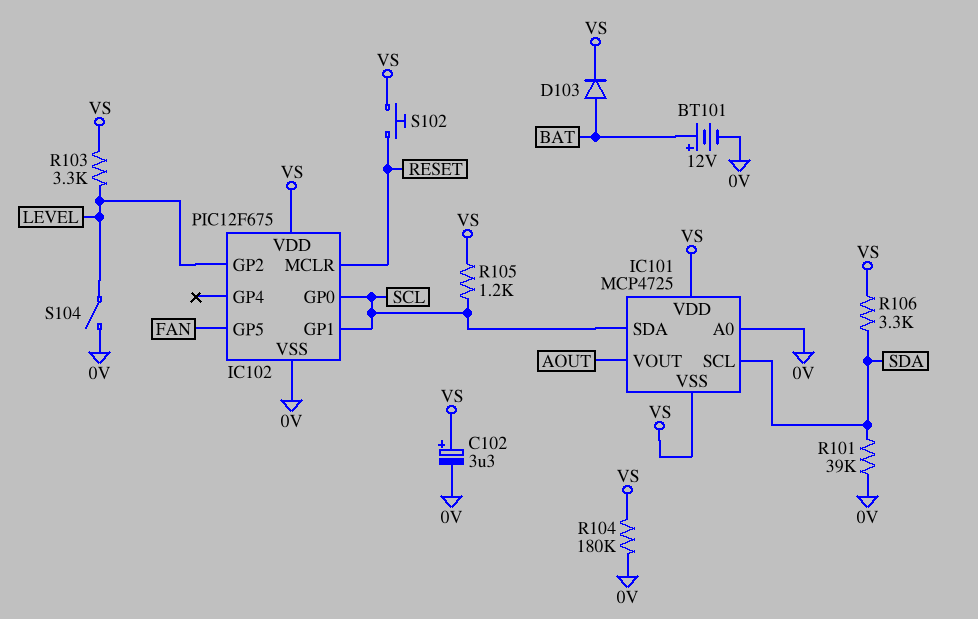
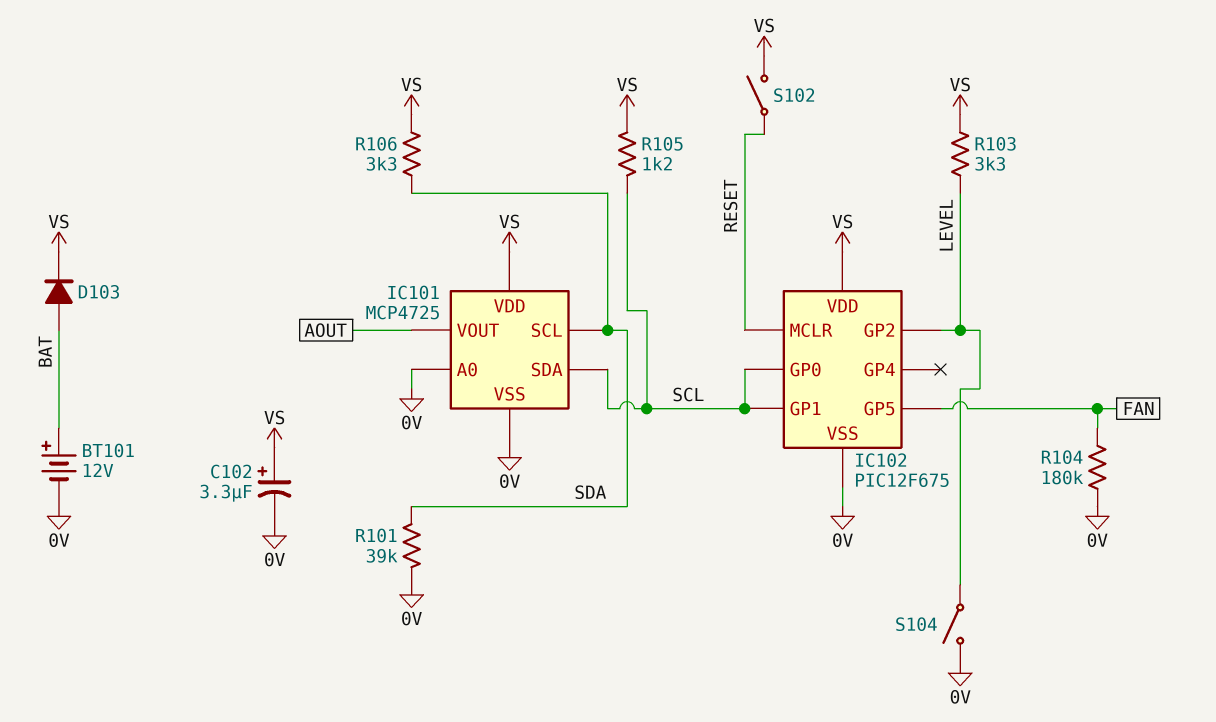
IC101 pin VSS: VS -> 0V
R104: 180k (0V, VS) -> 180k (0V, FAN)
S102: button (RESET, VS) -> switch (RESET, VS)

